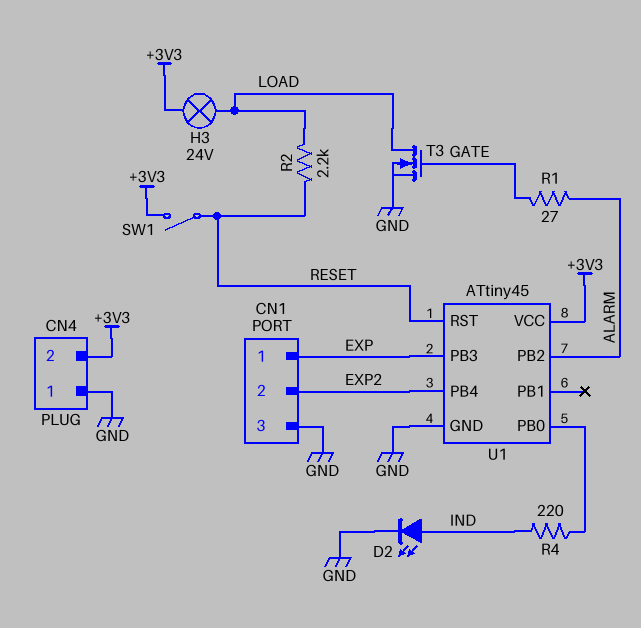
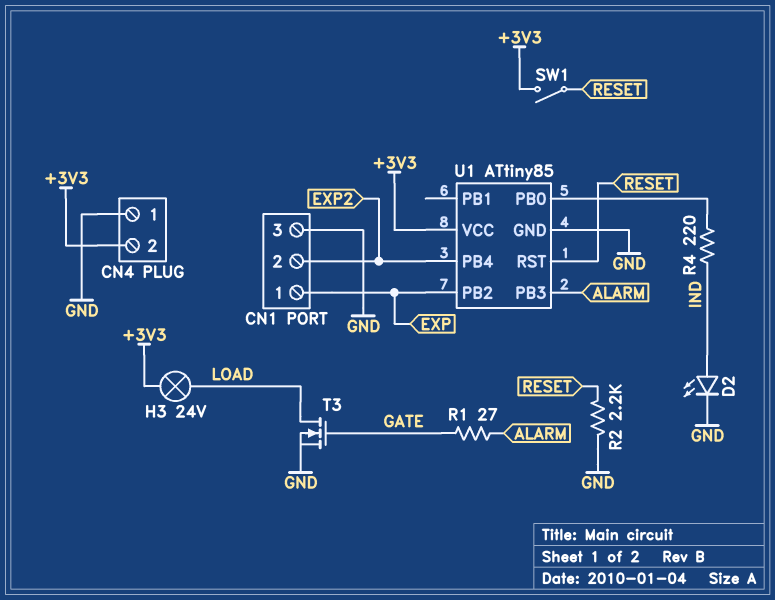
R2: 2.2k (LOAD, RESET) -> 2.2k (GND, RESET)
U1: ATtiny45 -> ATtiny85
U1 pin PB2: ALARM -> EXP
U1 pin PB3: EXP -> ALARM

